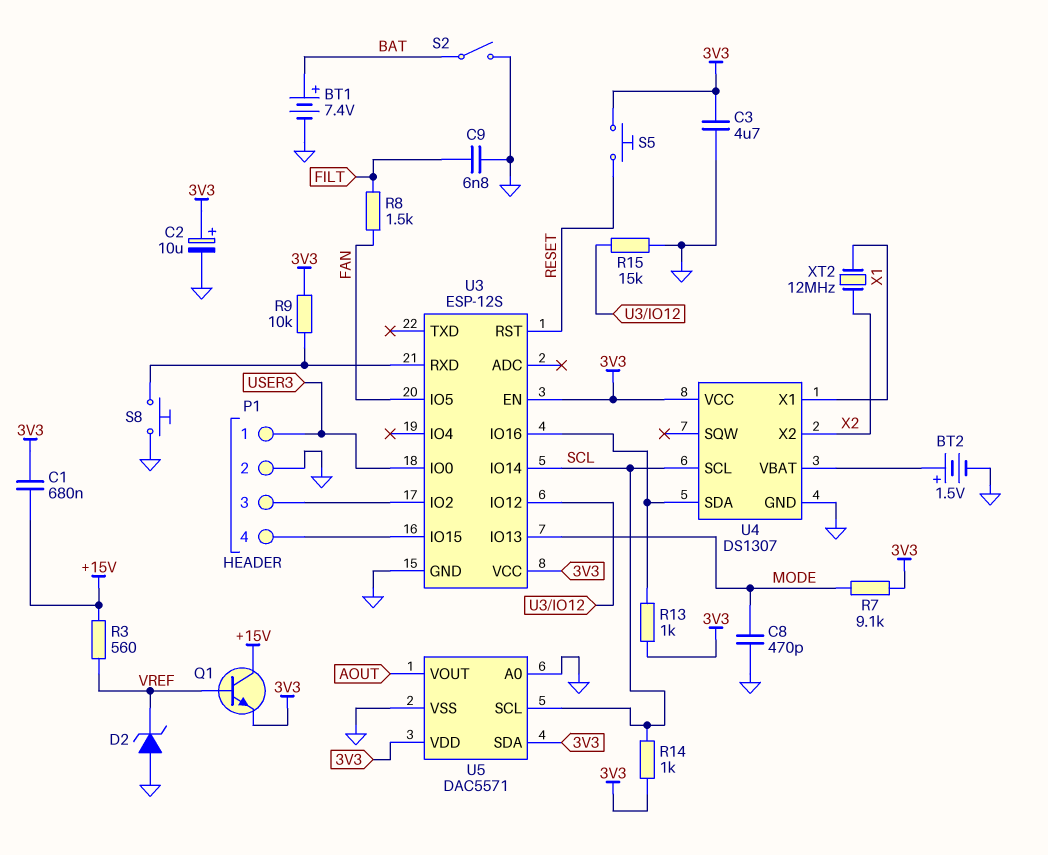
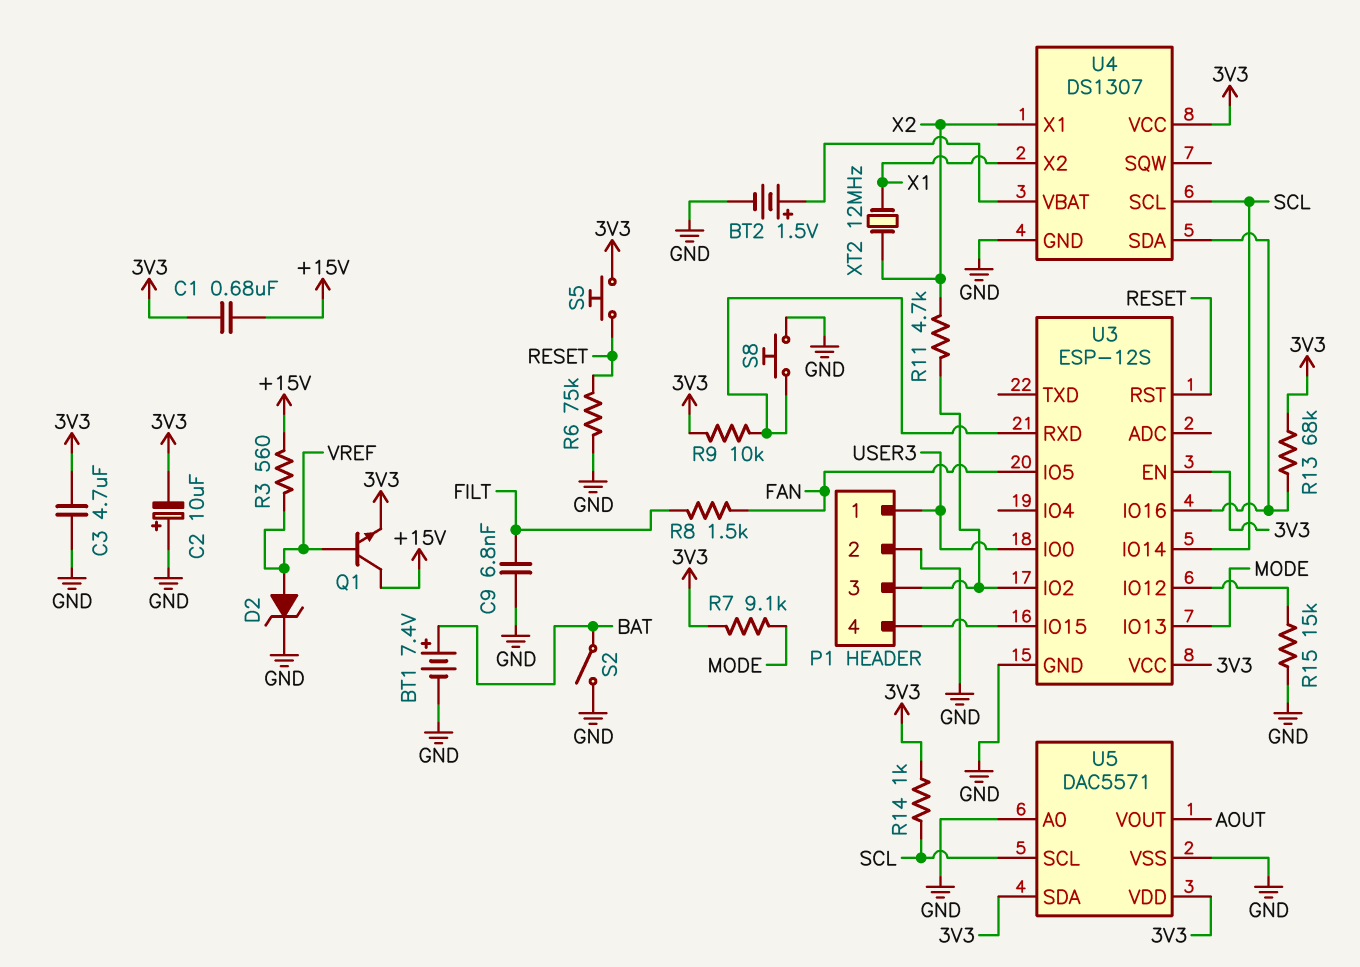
C2: 10uF (plus 3V3, minus GND) -> 10uF (plus GND, minus 3V3)
C8: 470pF (GND, MODE) -> none
D2: zener (A GND, K VREF) -> zener (A VREF, K GND)
R6: none -> 75k (GND, RESET)
R11: none -> 4.7k (P1/3, X2)
R13: 1k (3V3, U3/IO16) -> 68k (3V3, U3/IO16)
U4 pin X1: X1 -> X2
U4 pin X2: X2 -> X1

